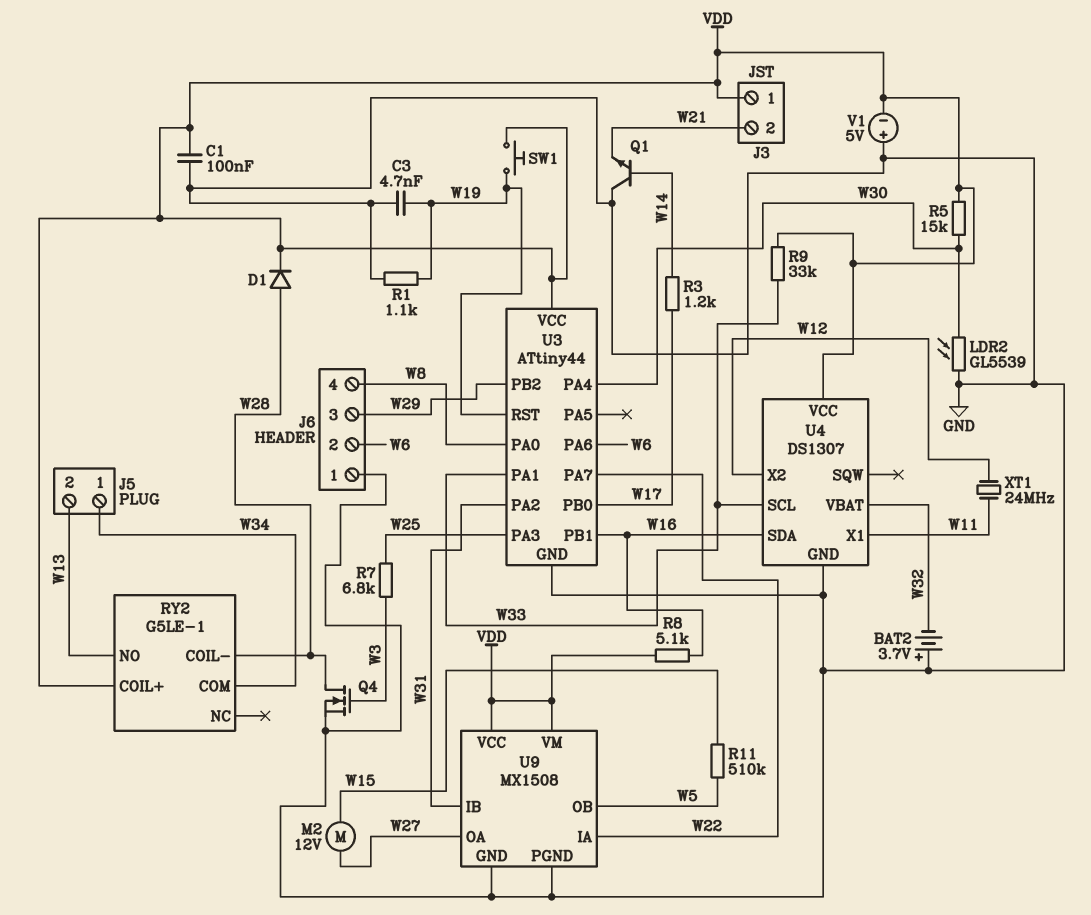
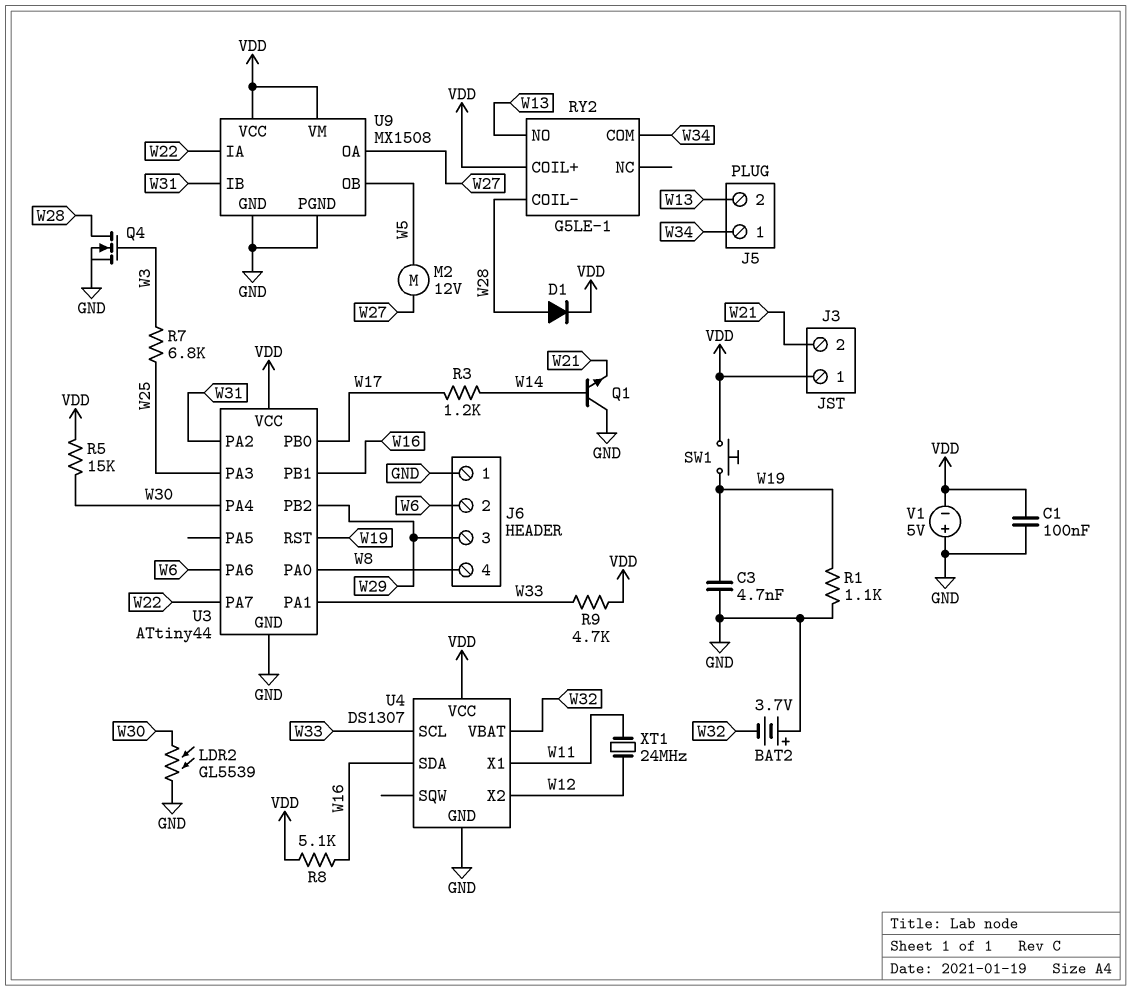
M2: motor 12V (W15, W27) -> motor 12V (W5, W27)
R9: 33k (VDD, W33) -> 4.7k (VDD, W33)
R11: 510k (W5, W15) -> none

